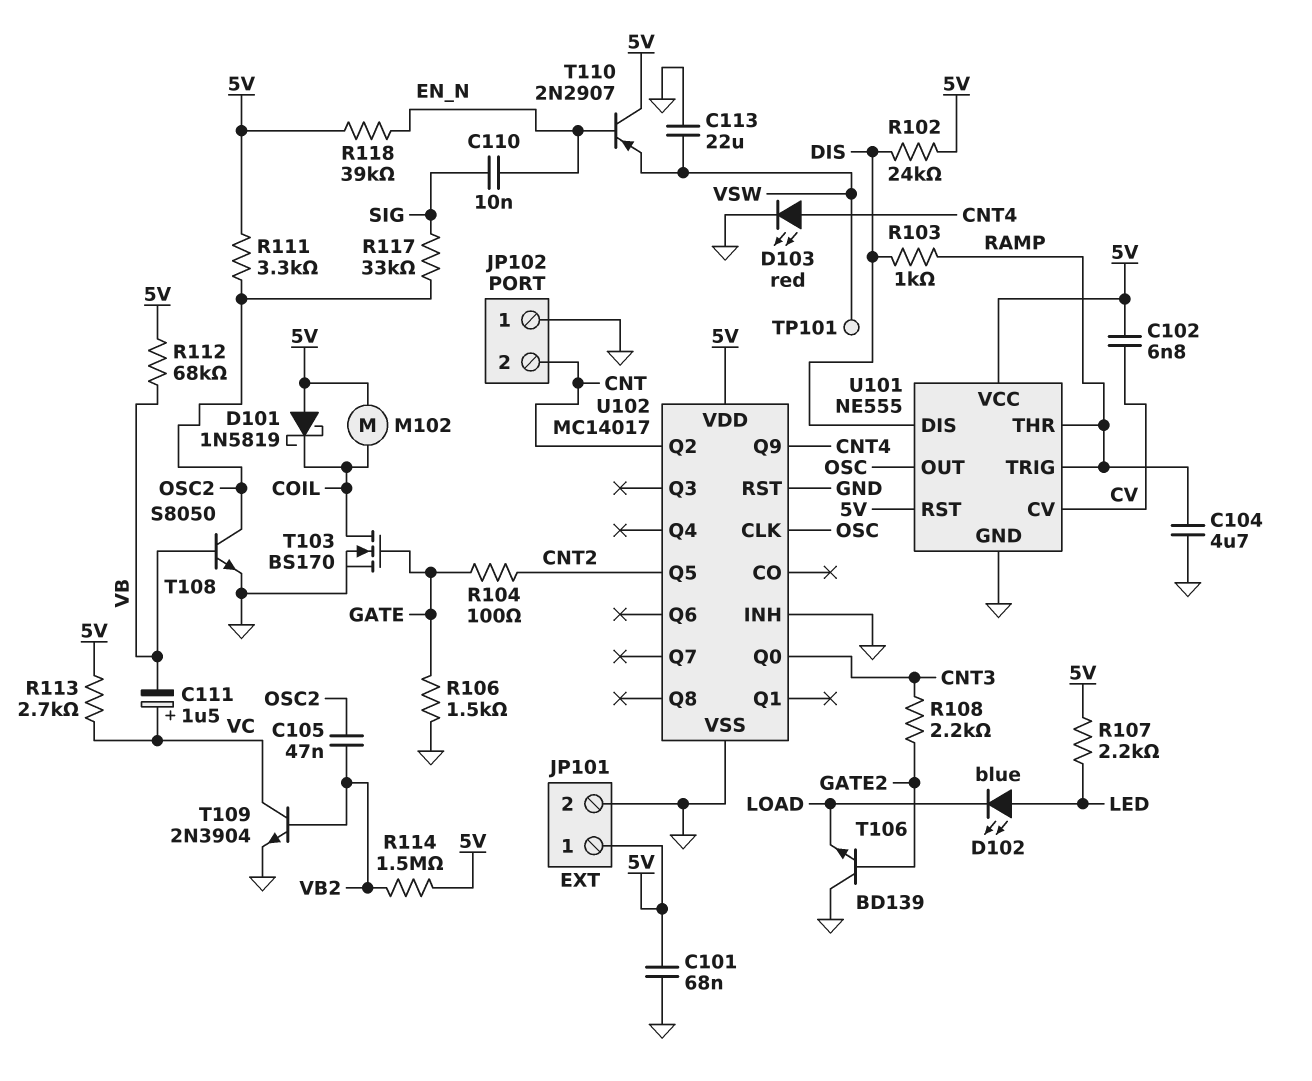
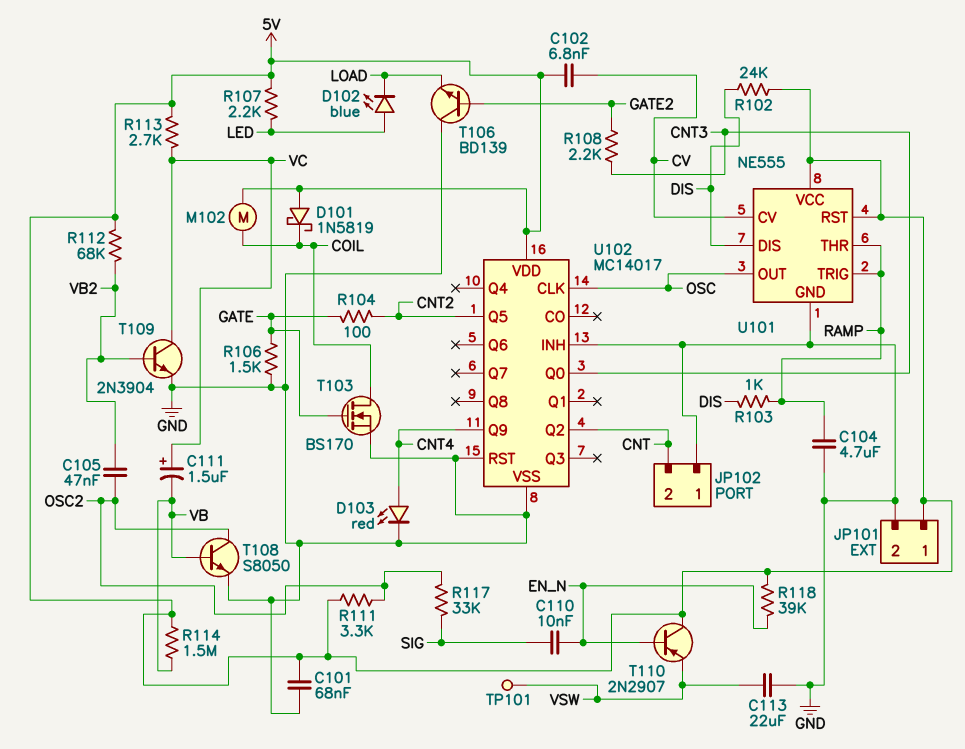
R112: 68k (5V, VB) -> 68k (5V, VB2)
R114: 1.5M (5V, VB2) -> 1.5M (5V, VB)

